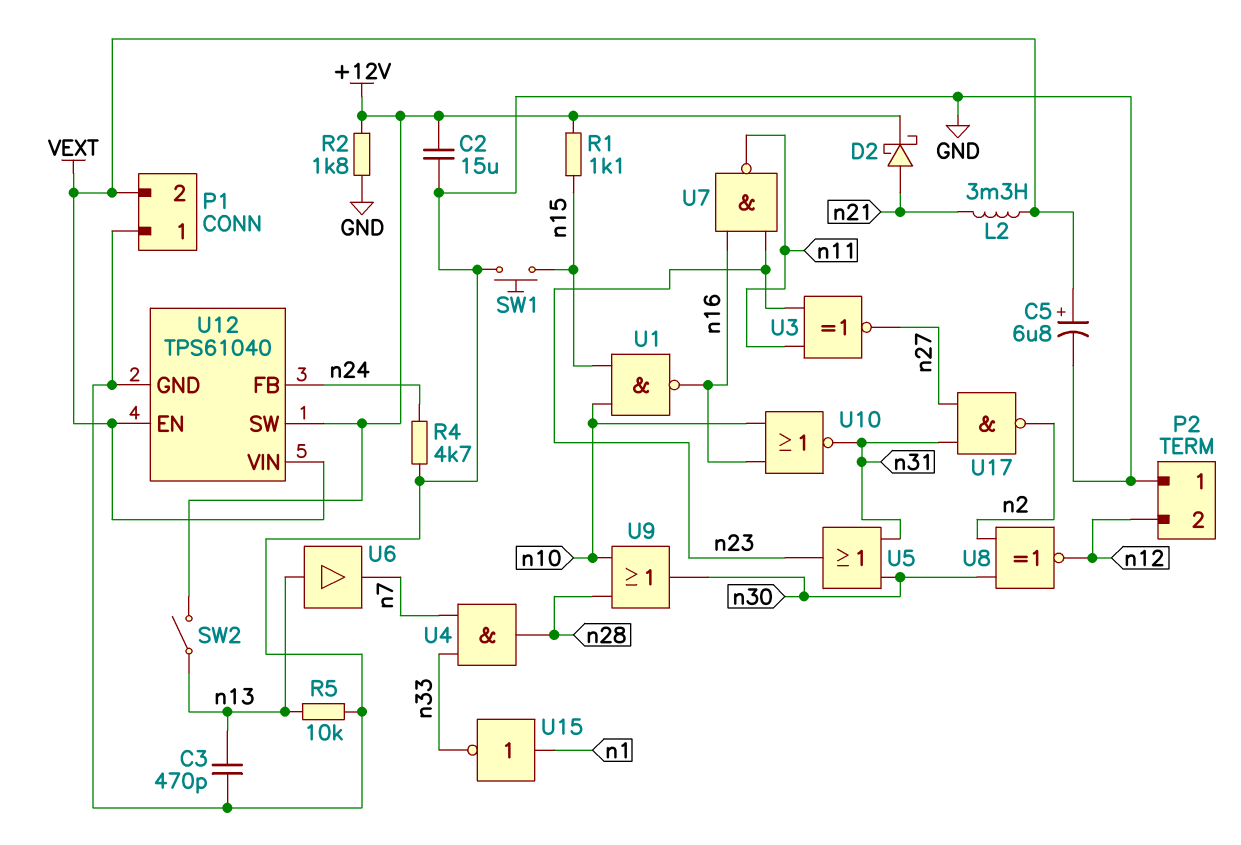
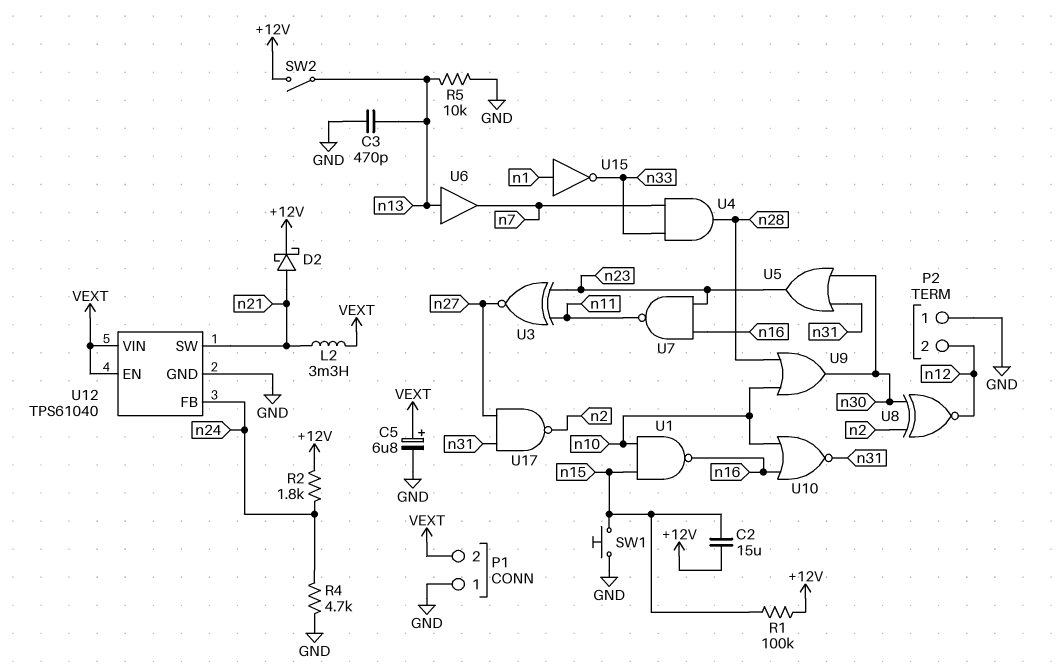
C2: 15uF (+12V, GND) -> 15uF (+12V, n15)
R1: 1.1k (+12V, n15) -> 100k (+12V, n15)
R2: 1.8k (+12V, GND) -> 1.8k (+12V, n24)
U12 pin SW: +12V -> n21

